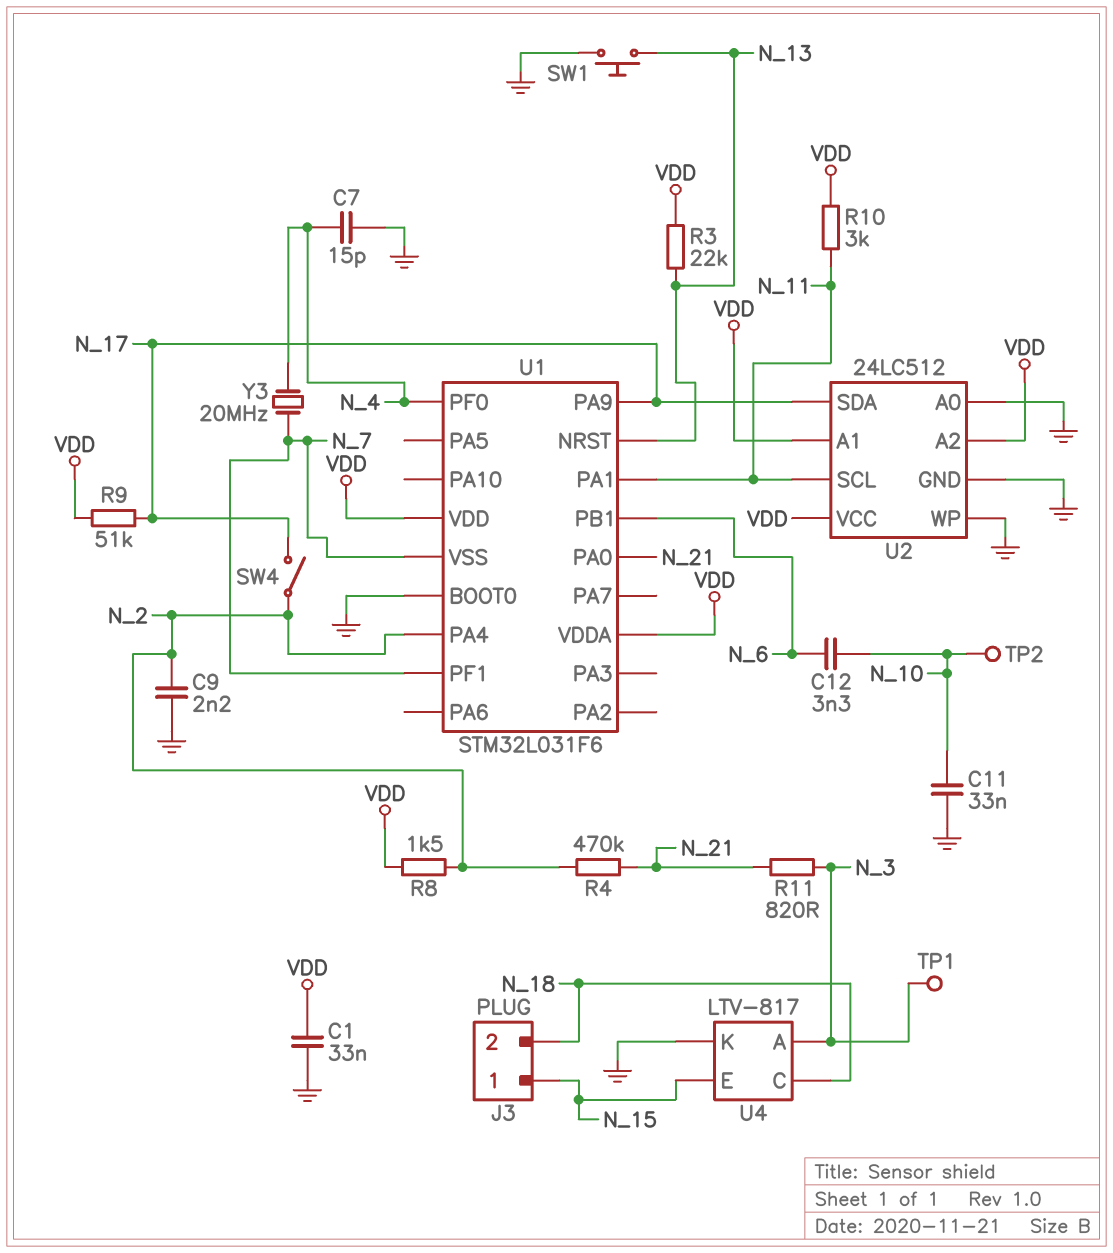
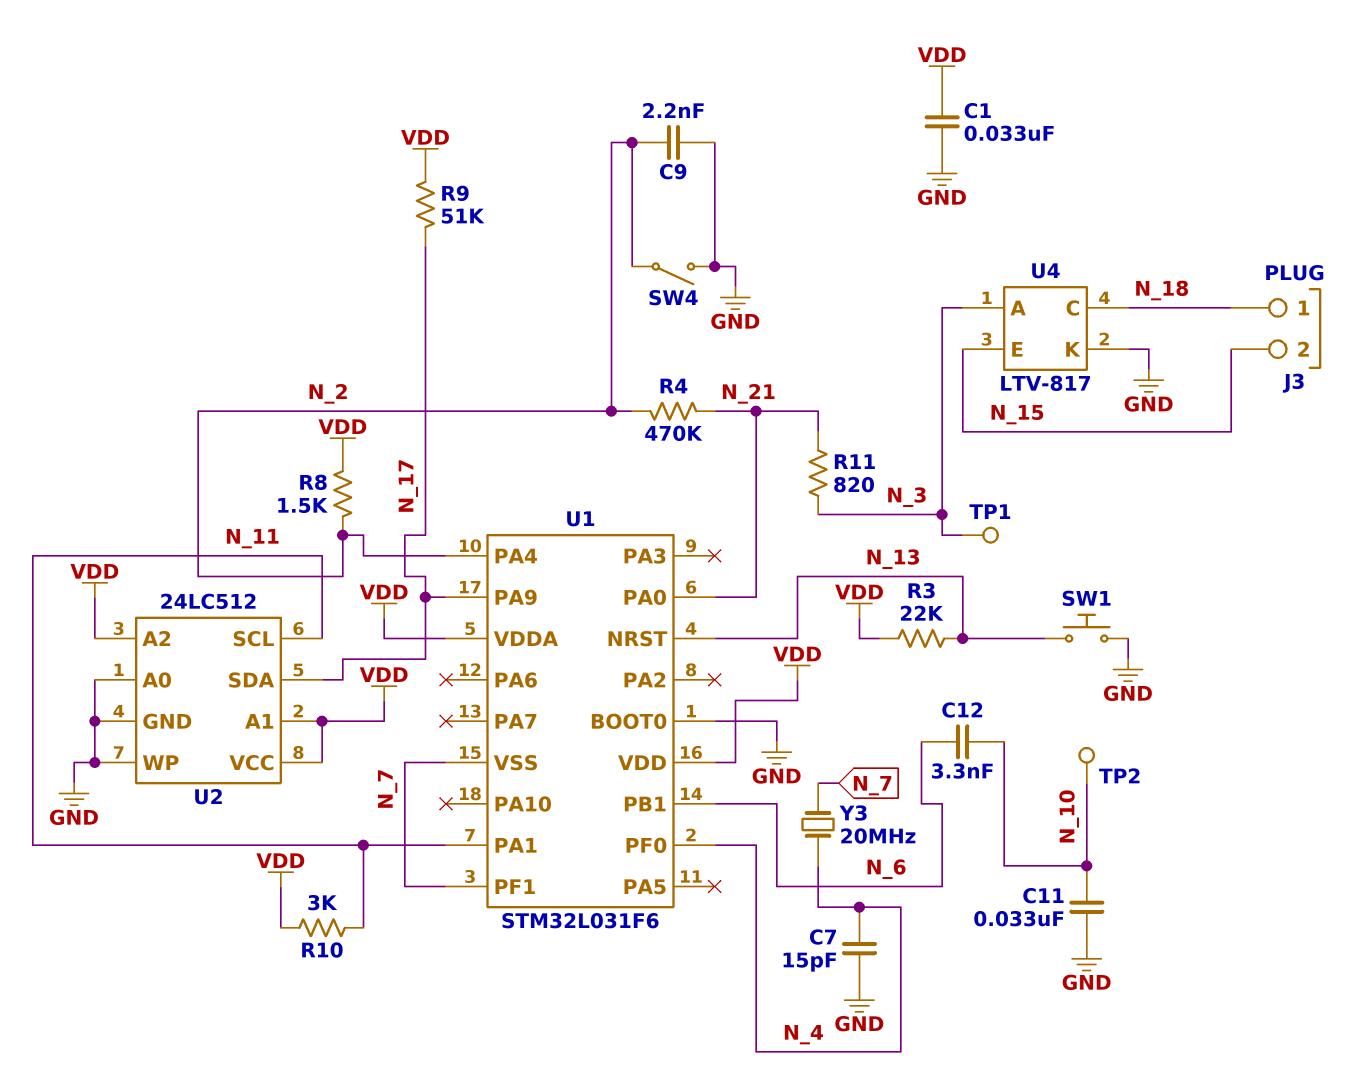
J3 pin 1: N_15 -> N_18
J3 pin 2: N_18 -> N_15
SW4: switch (N_2, N_17) -> switch (GND, N_2)

